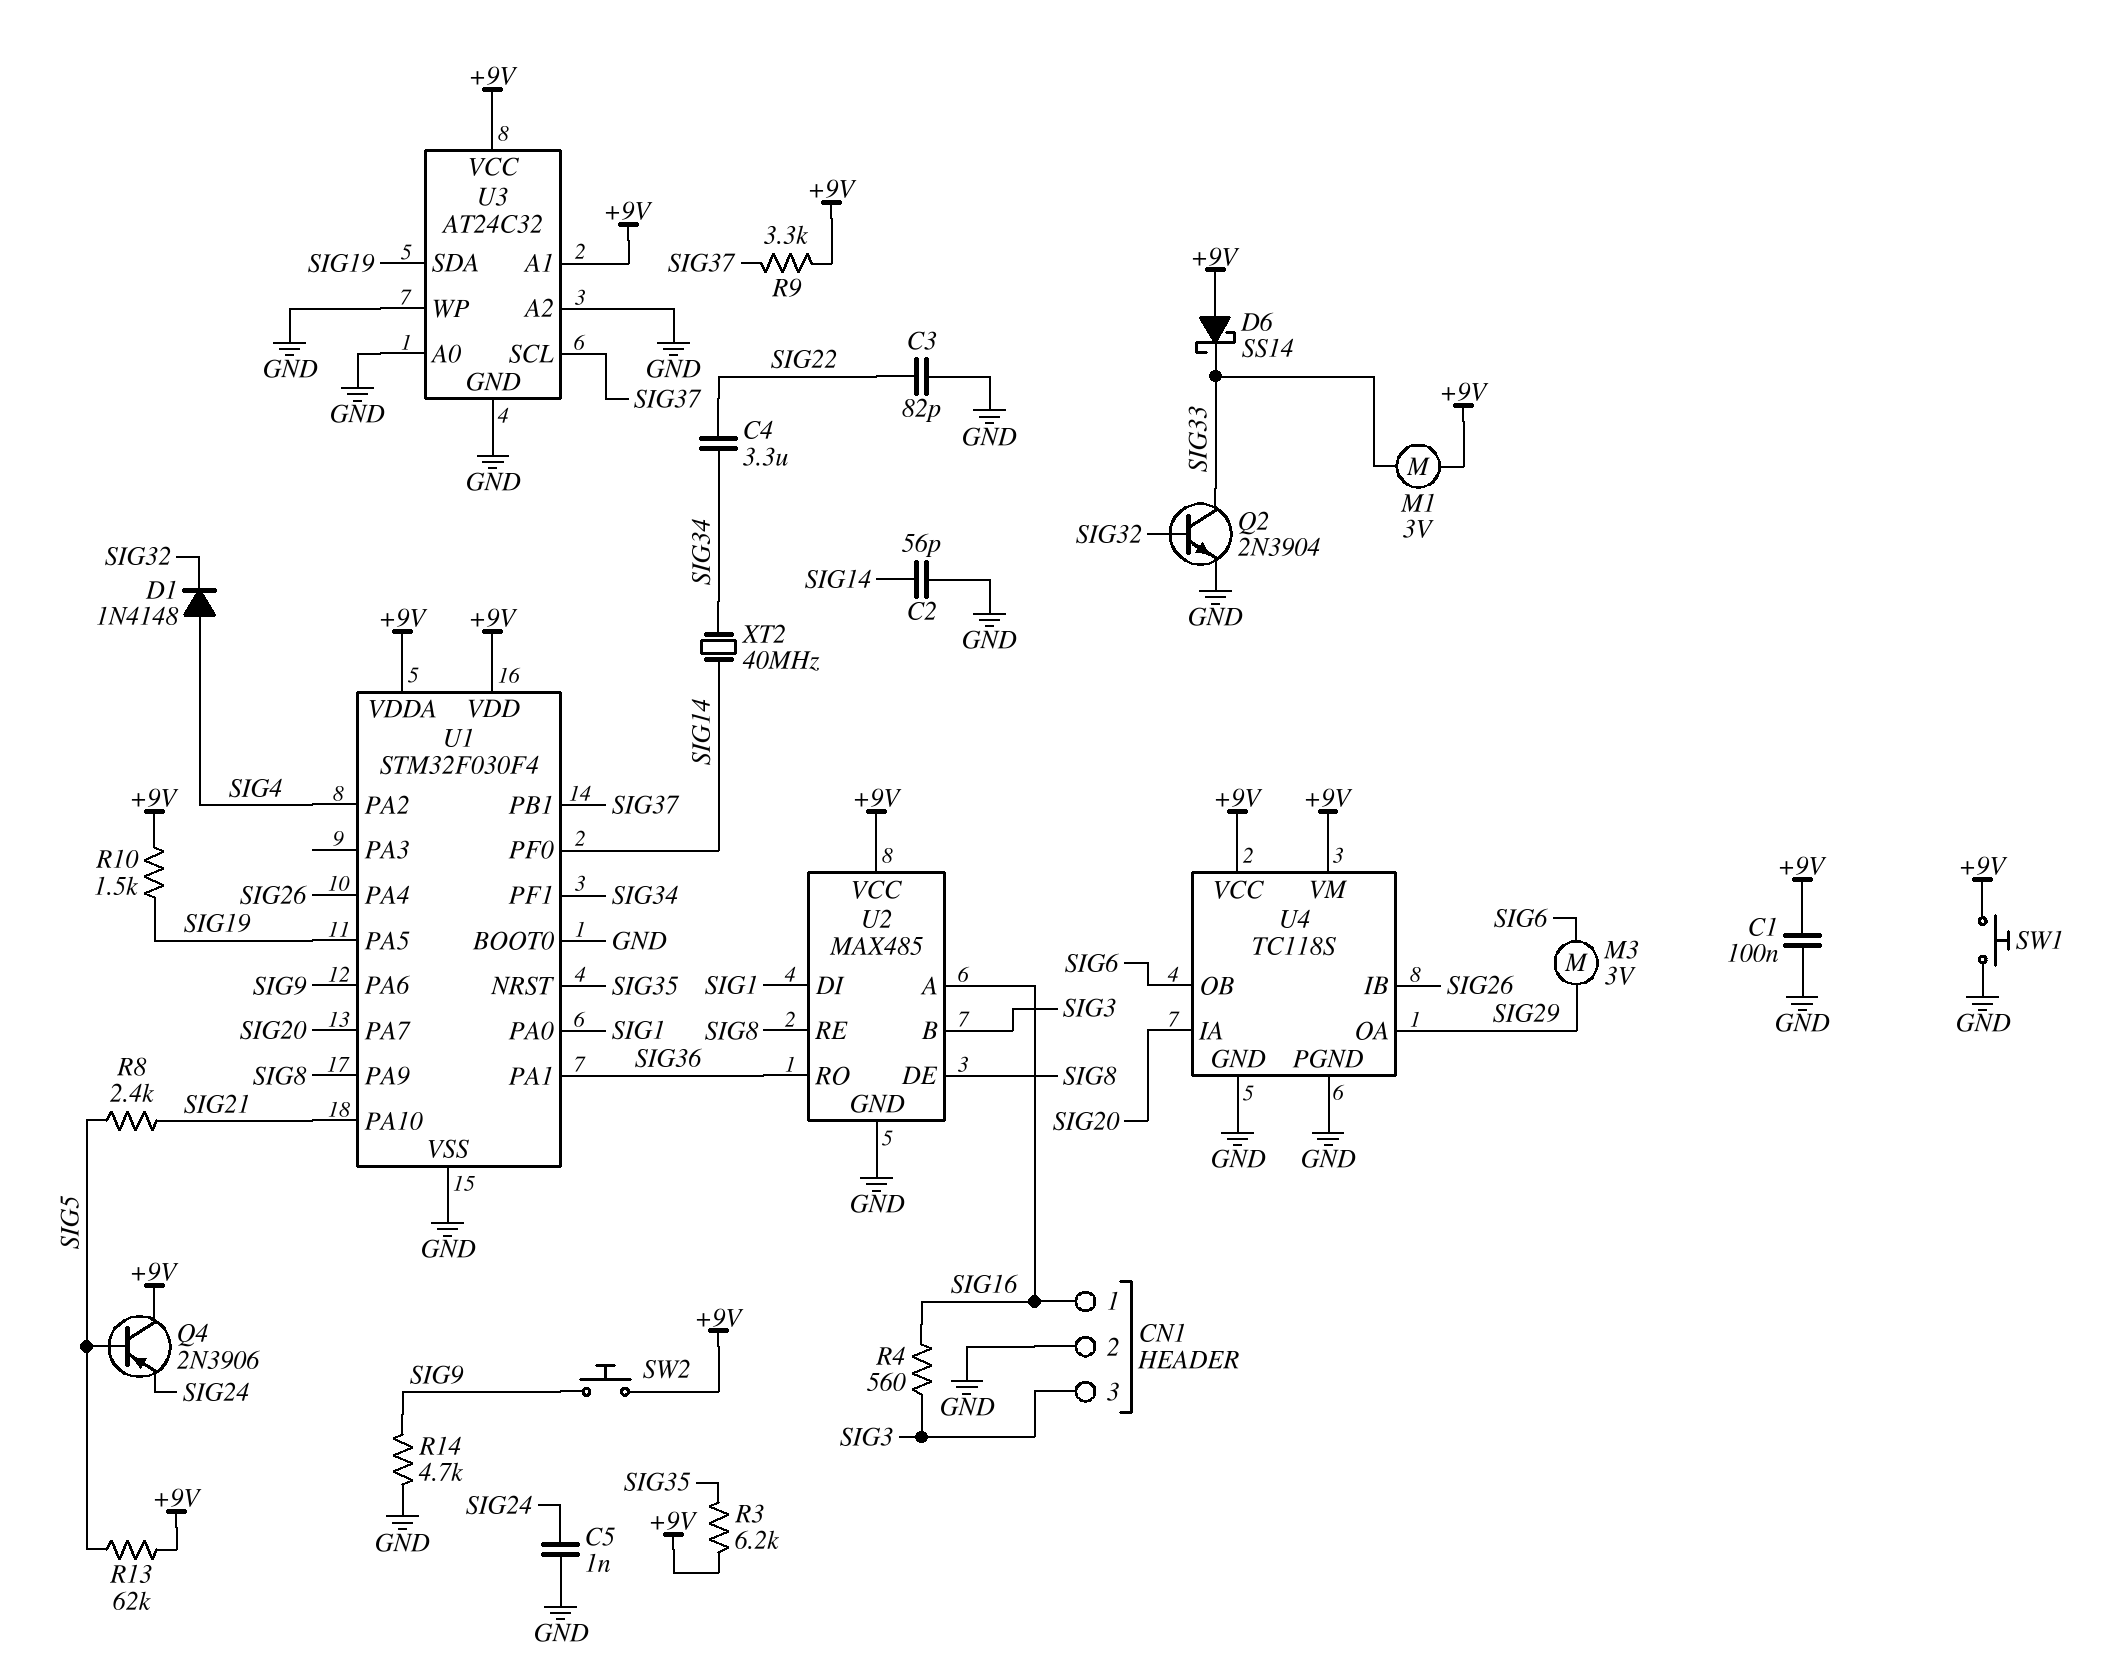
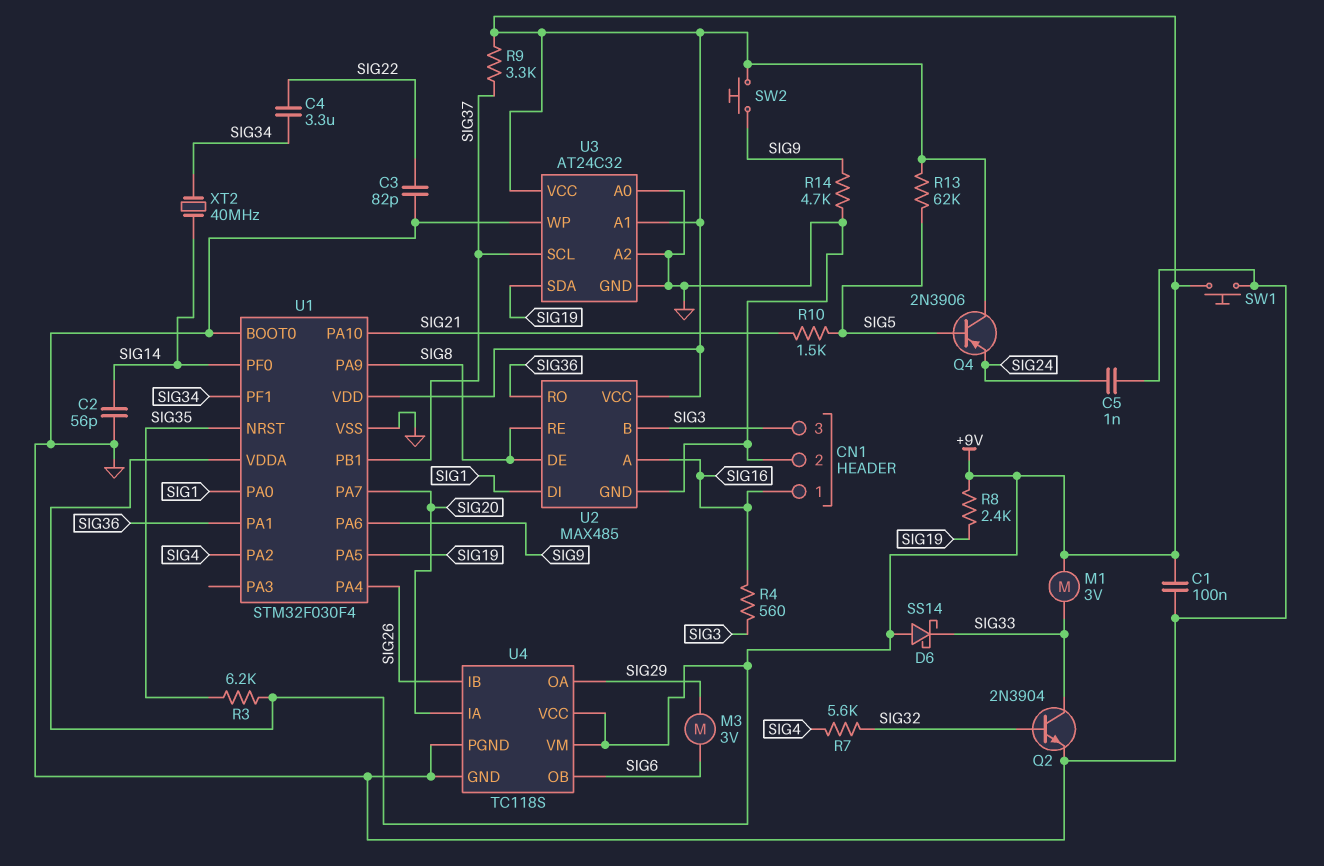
D1: diode 1N4148 (A SIG4, K SIG32) -> none
R7: none -> 5.6k (SIG4, SIG32)
R8: 2.4k (SIG5, SIG21) -> 2.4k (+9V, SIG19)
R10: 1.5k (+9V, SIG19) -> 1.5k (SIG5, SIG21)

